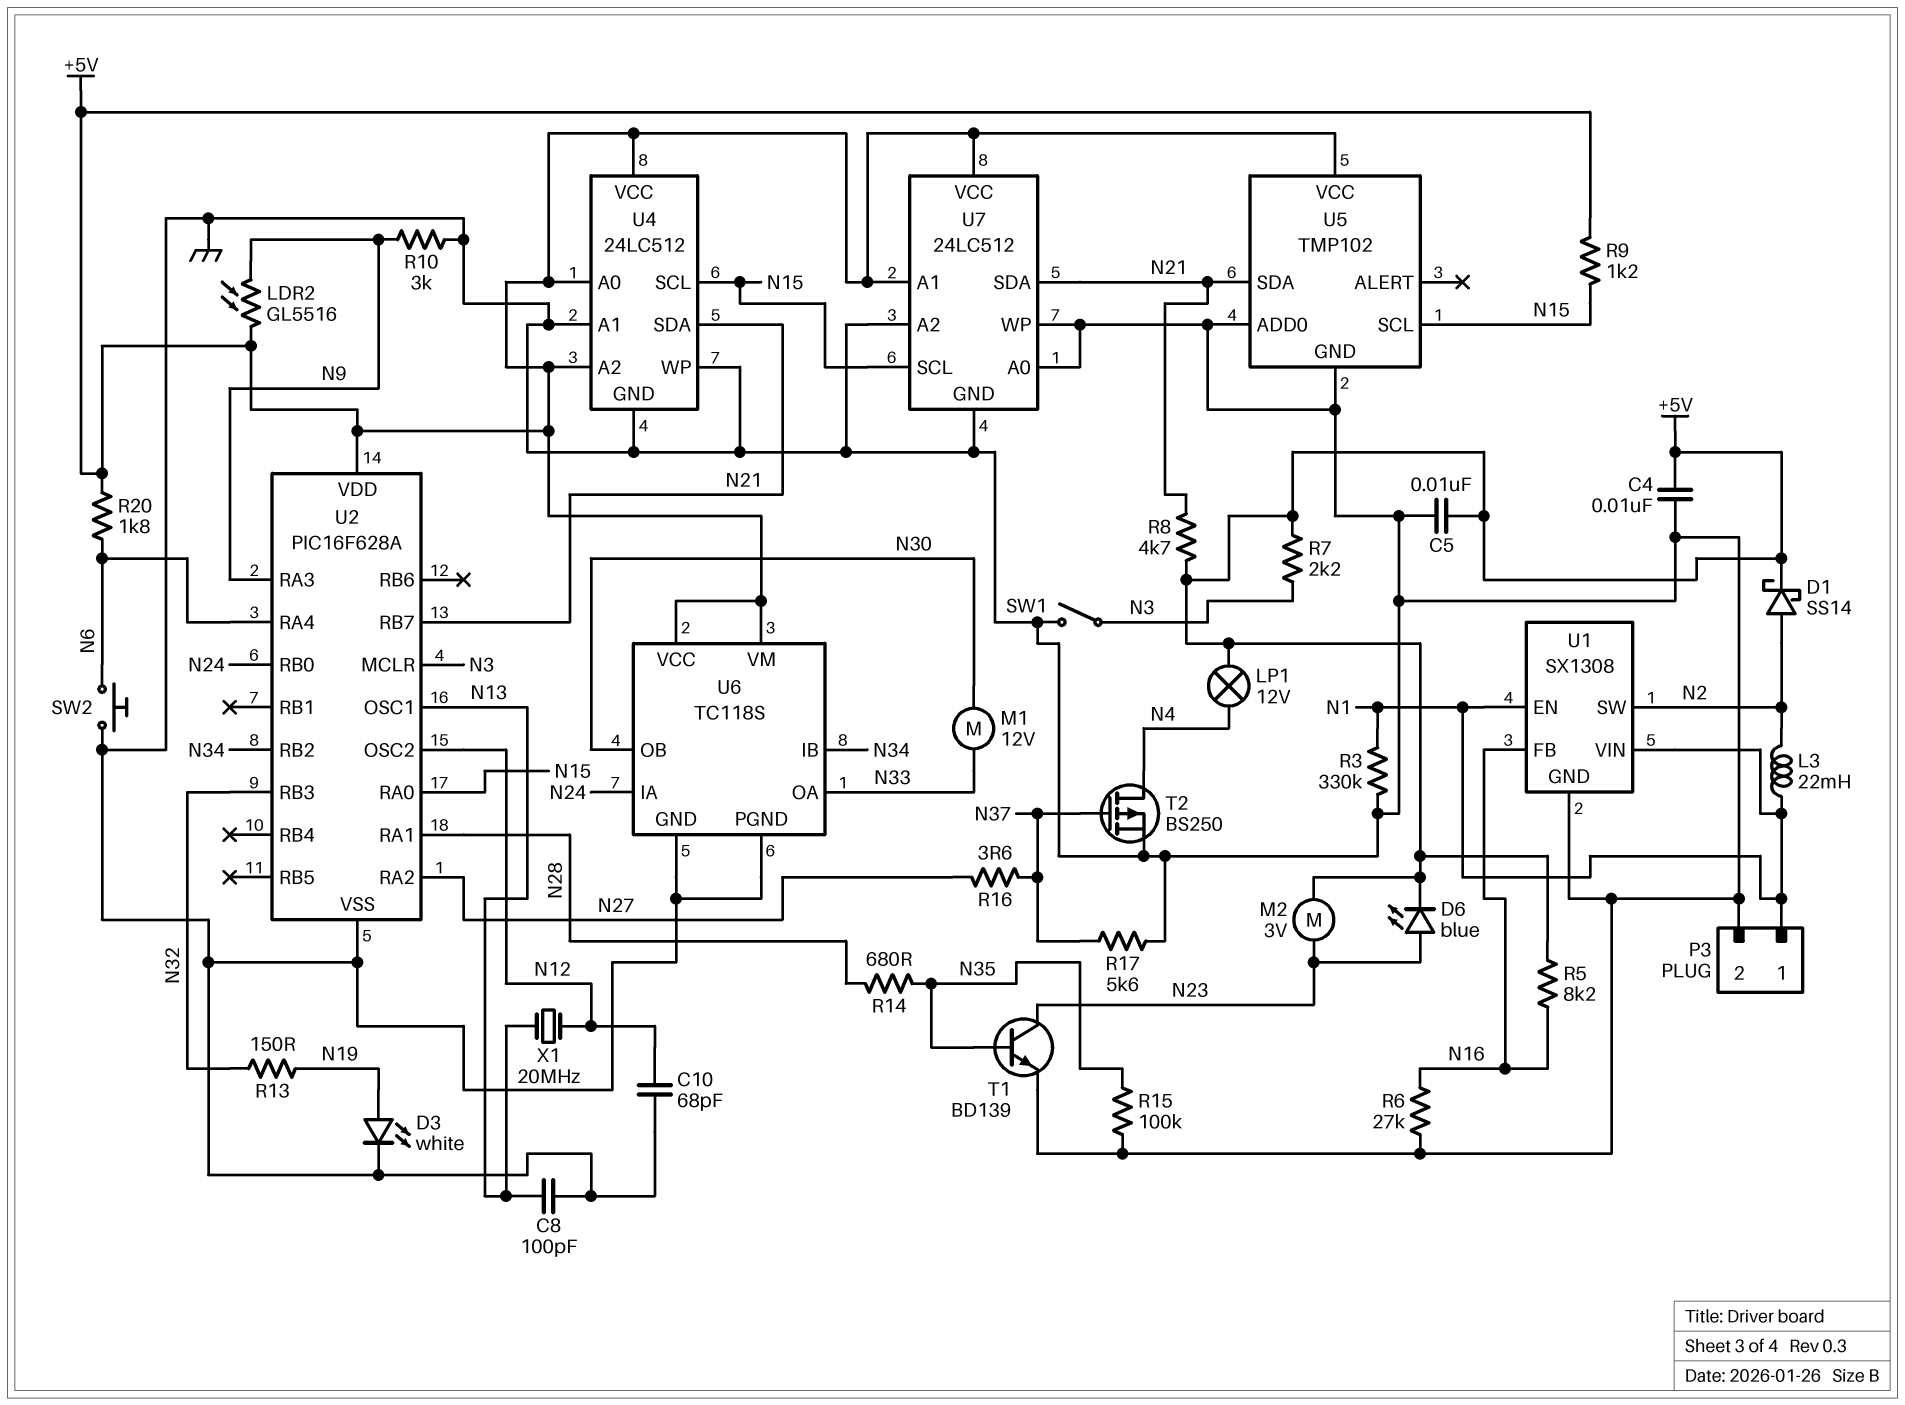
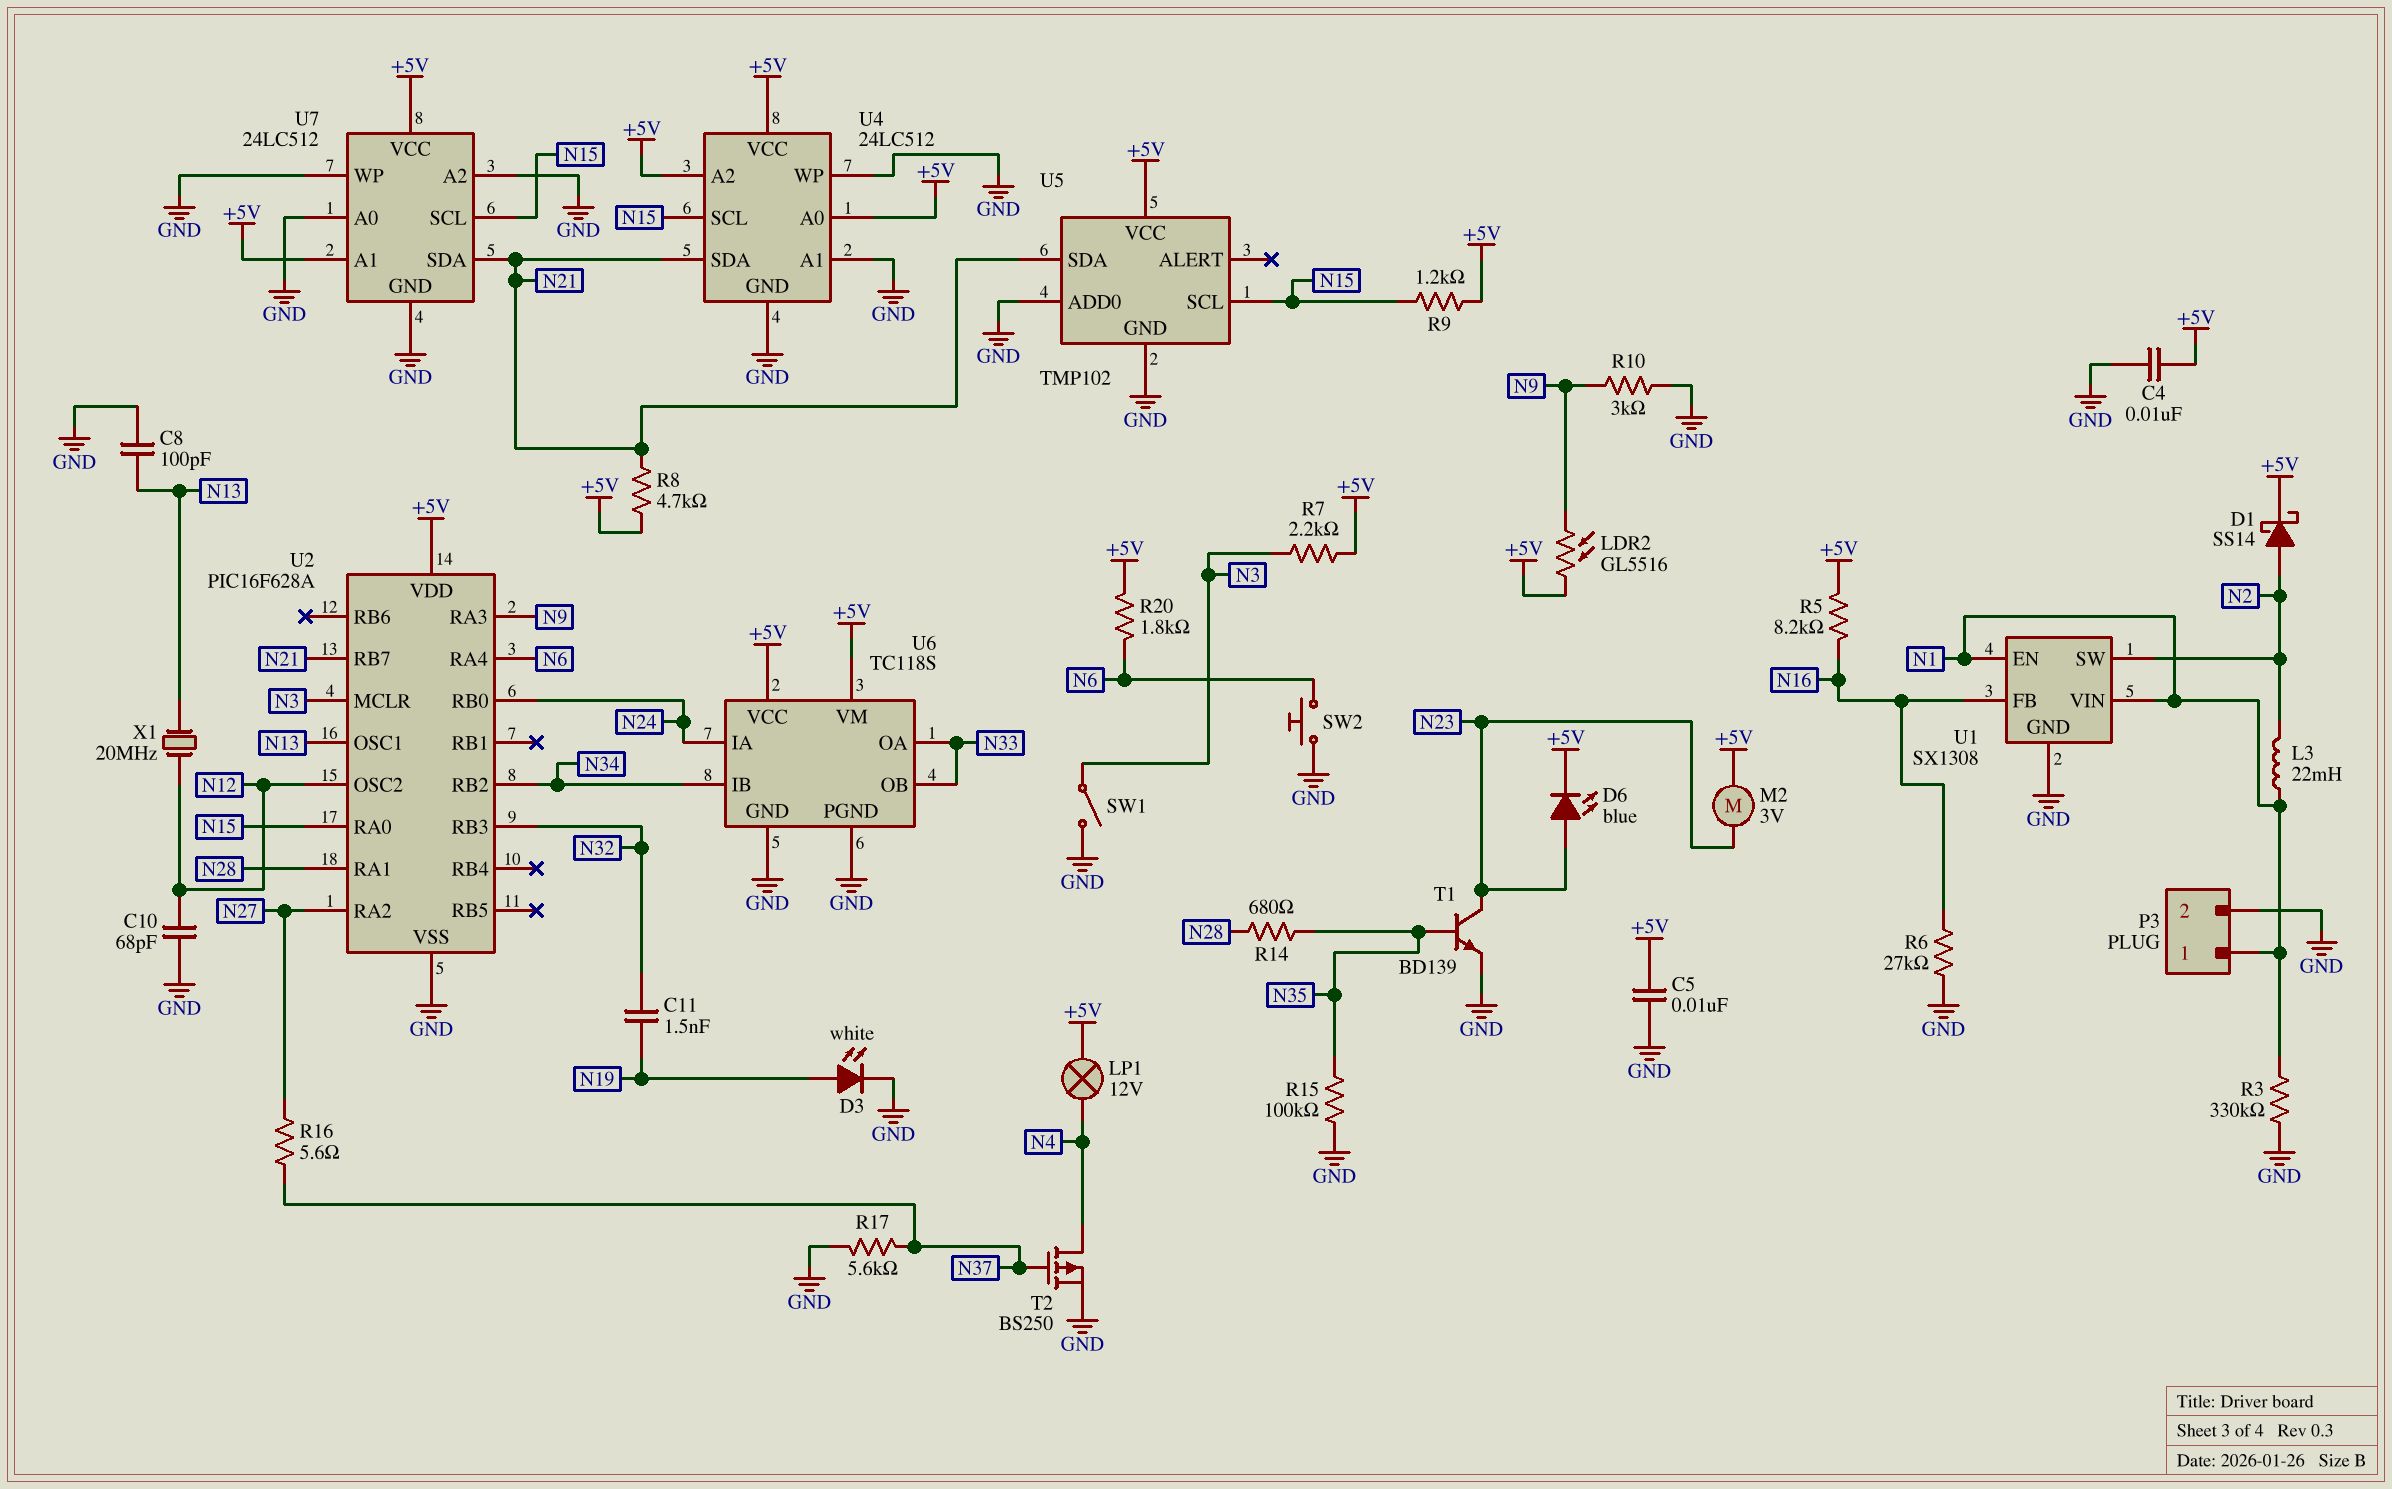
C11: none -> 1.5nF (N19, N32)
M1: motor 12V (N30, N33) -> none
R13: 150 (N19, N32) -> none
R16: 3.6 (N27, N37) -> 5.6 (N27, N37)
U6 pin OB: N30 -> N33

